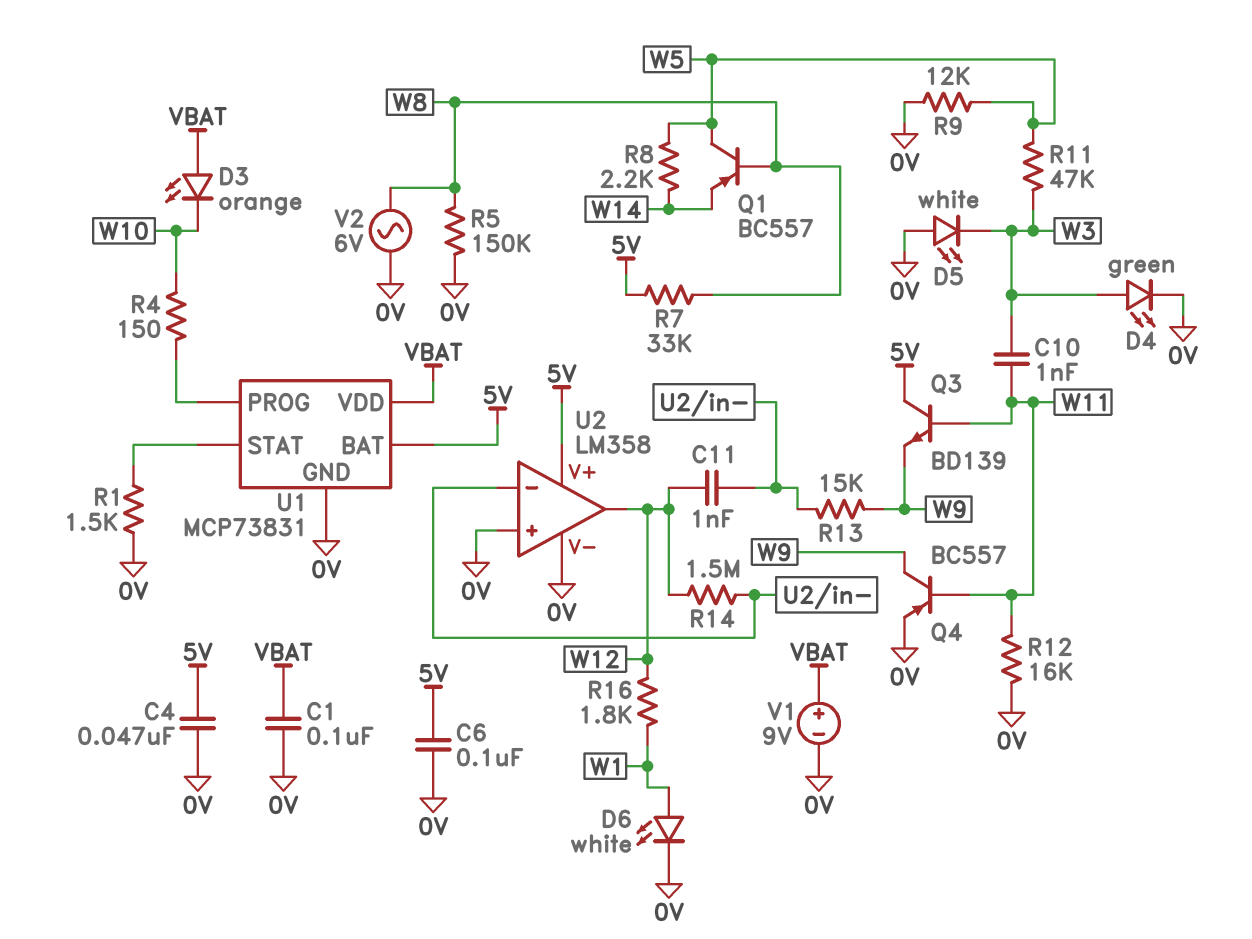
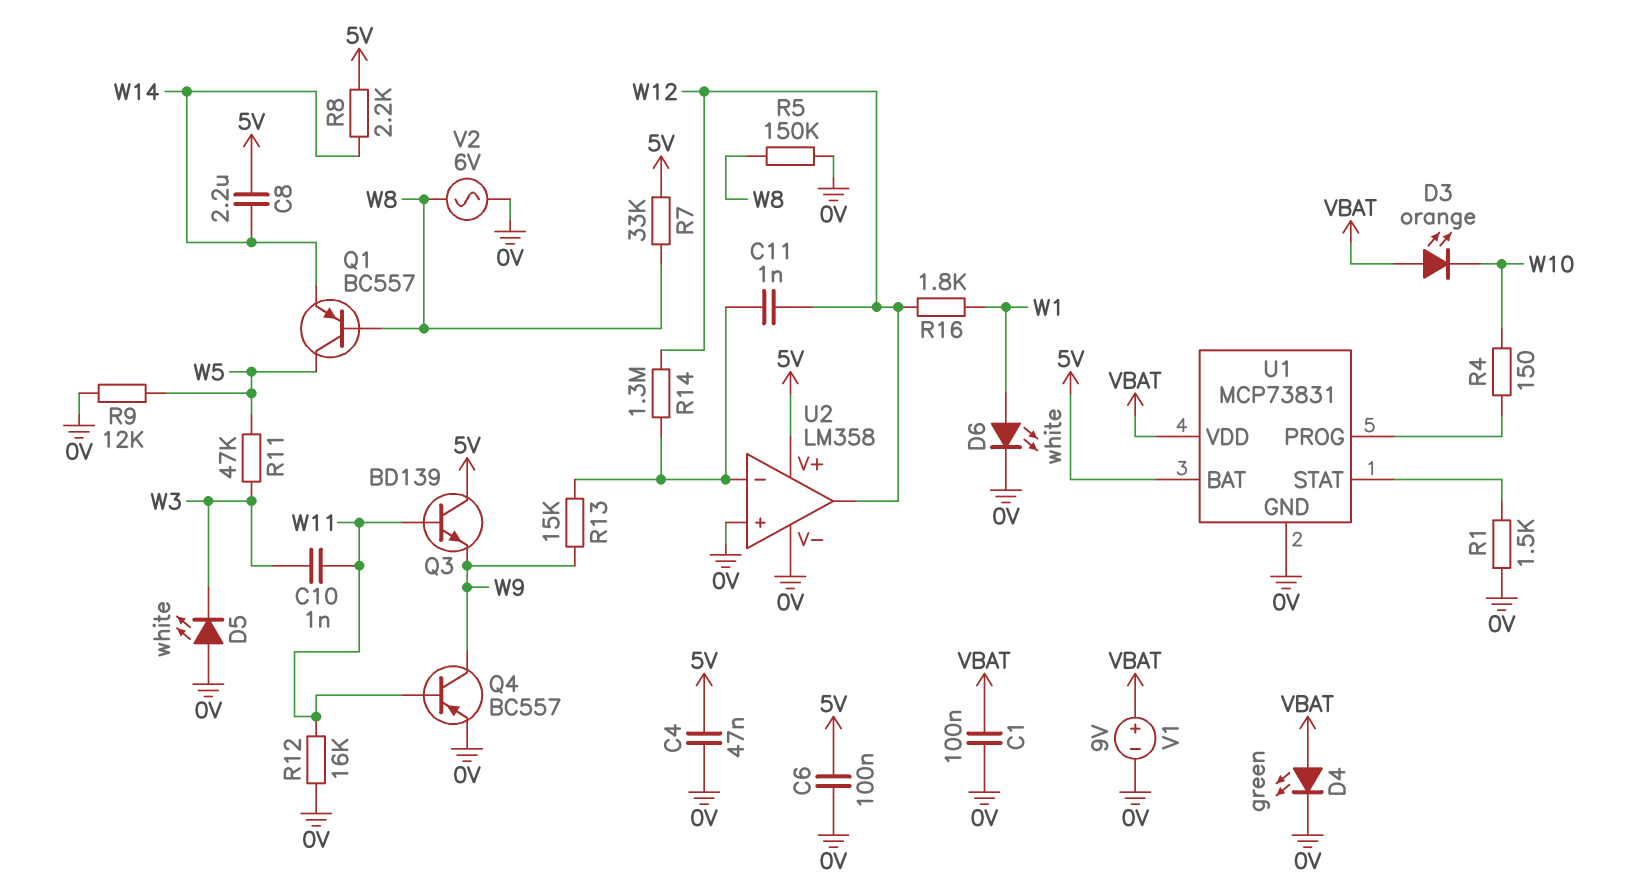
C8: none -> 2.2uF (5V, W14)
D4: LED green (A W3, K 0V) -> LED green (A VBAT, K 0V)
R8: 2.2k (W5, W14) -> 2.2k (5V, W14)
R14: 1.5M (U2/in-, W12) -> 1.3M (U2/in-, W12)

